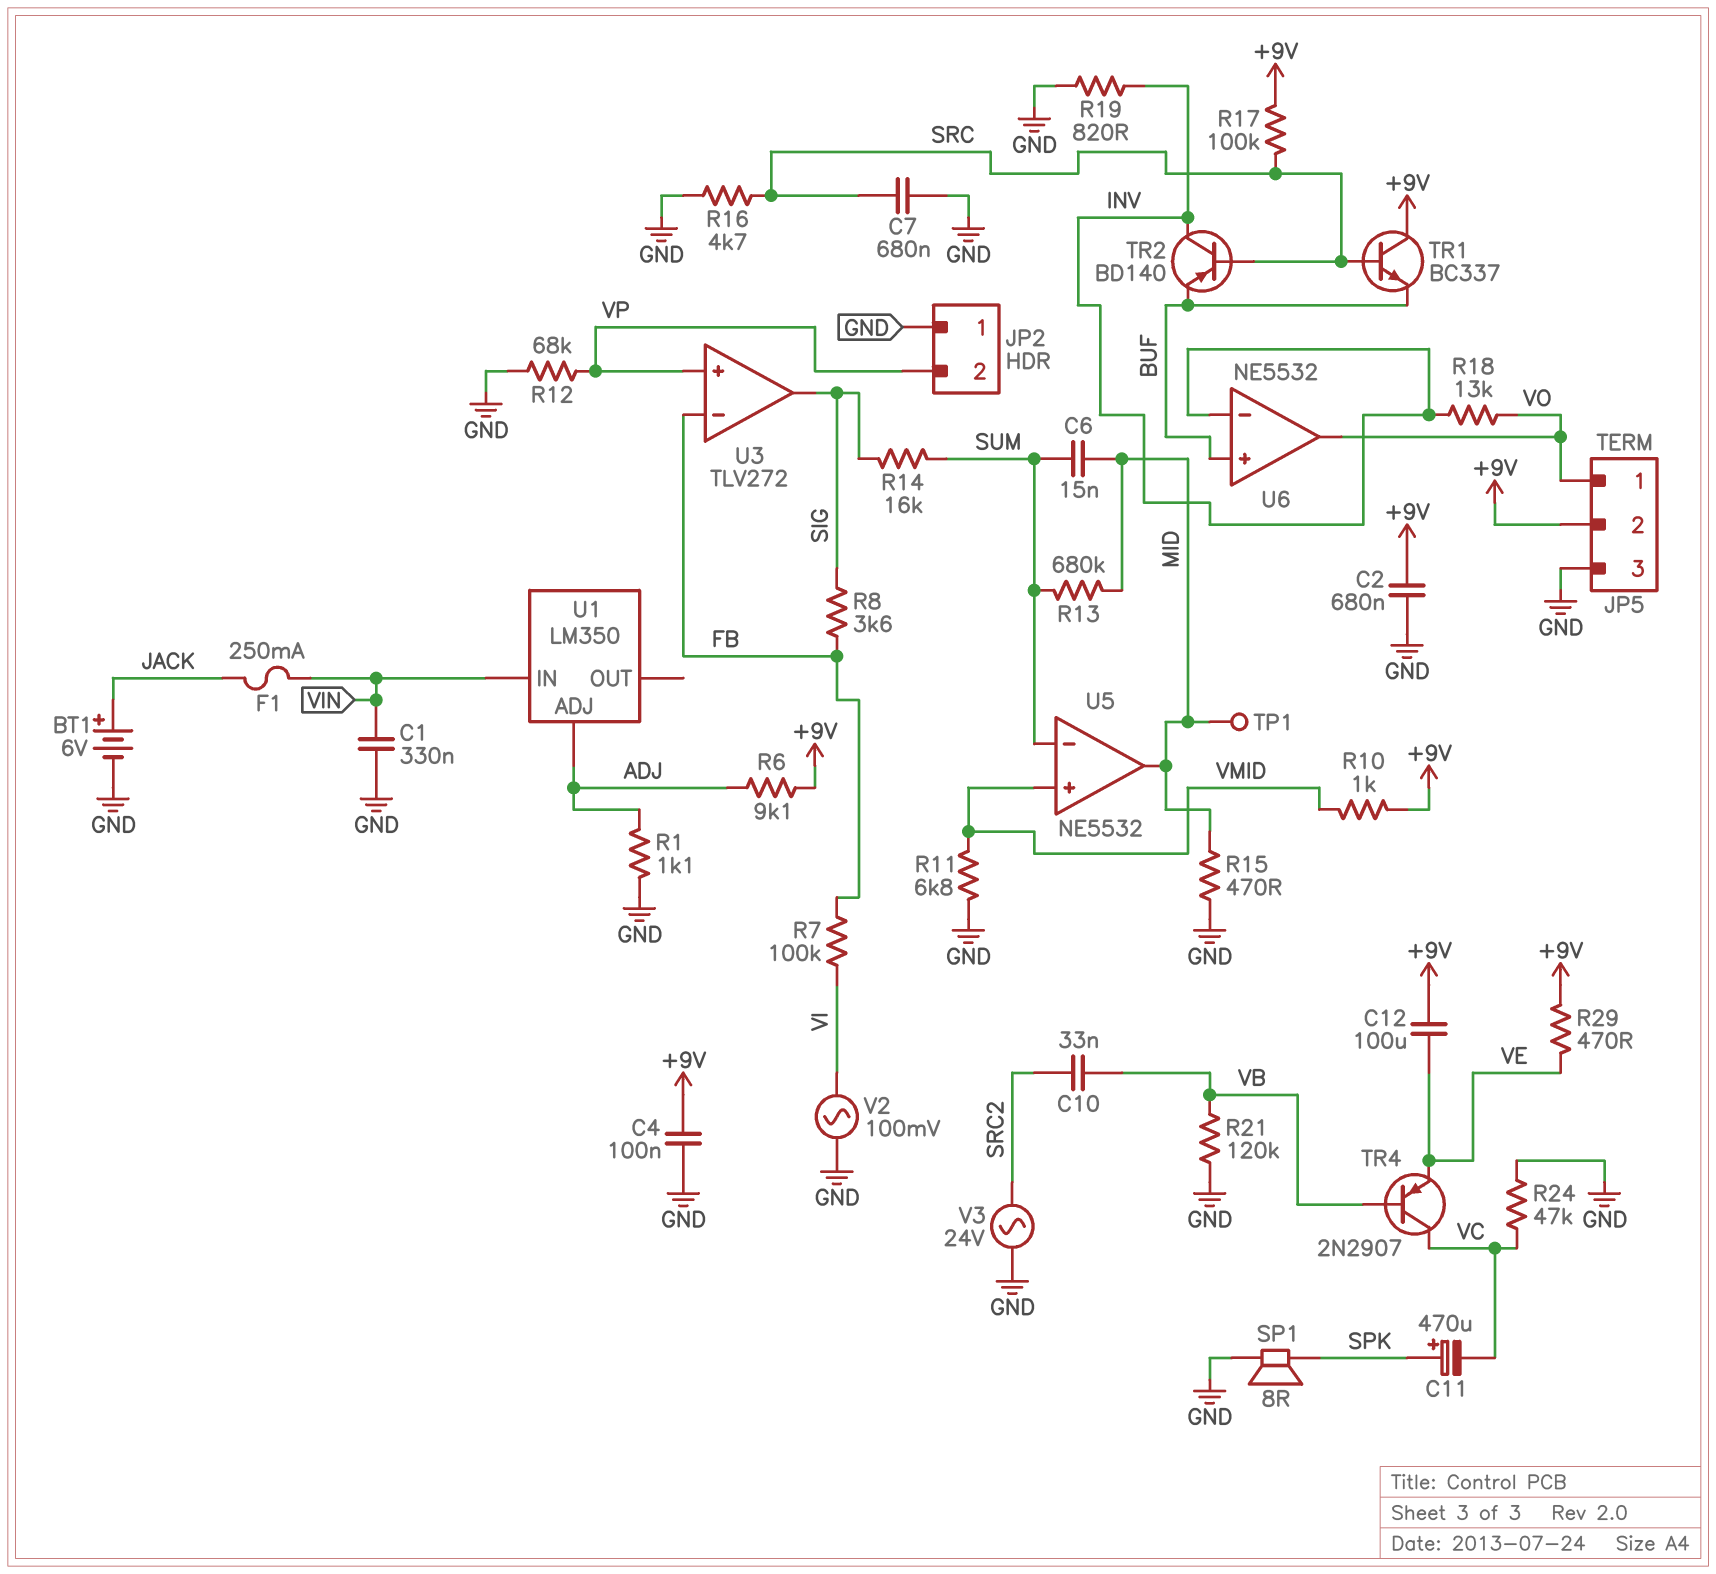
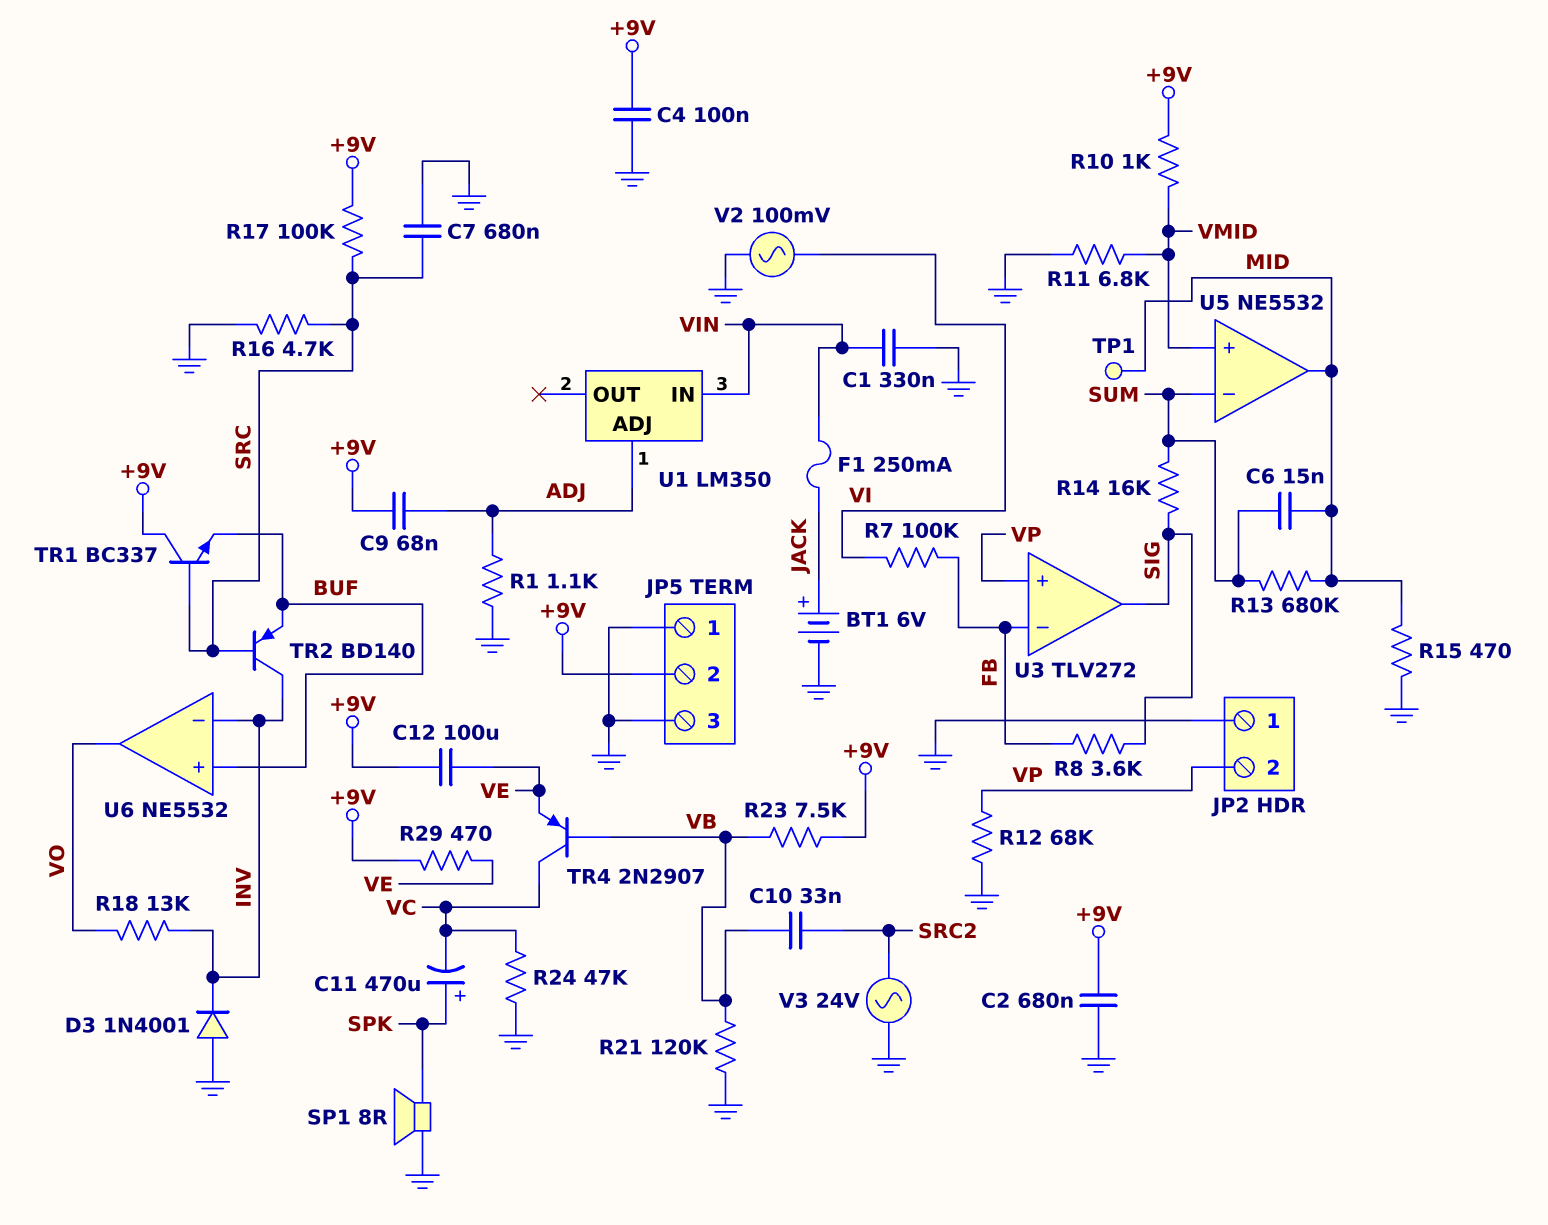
C9: none -> 68nF (+9V, ADJ)
D3: none -> diode 1N4001 (A GND, K INV)
JP5 pin 1: VO -> GND
R6: 9.1k (+9V, ADJ) -> none
R19: 820 (GND, INV) -> none
R23: none -> 7.5k (+9V, VB)

